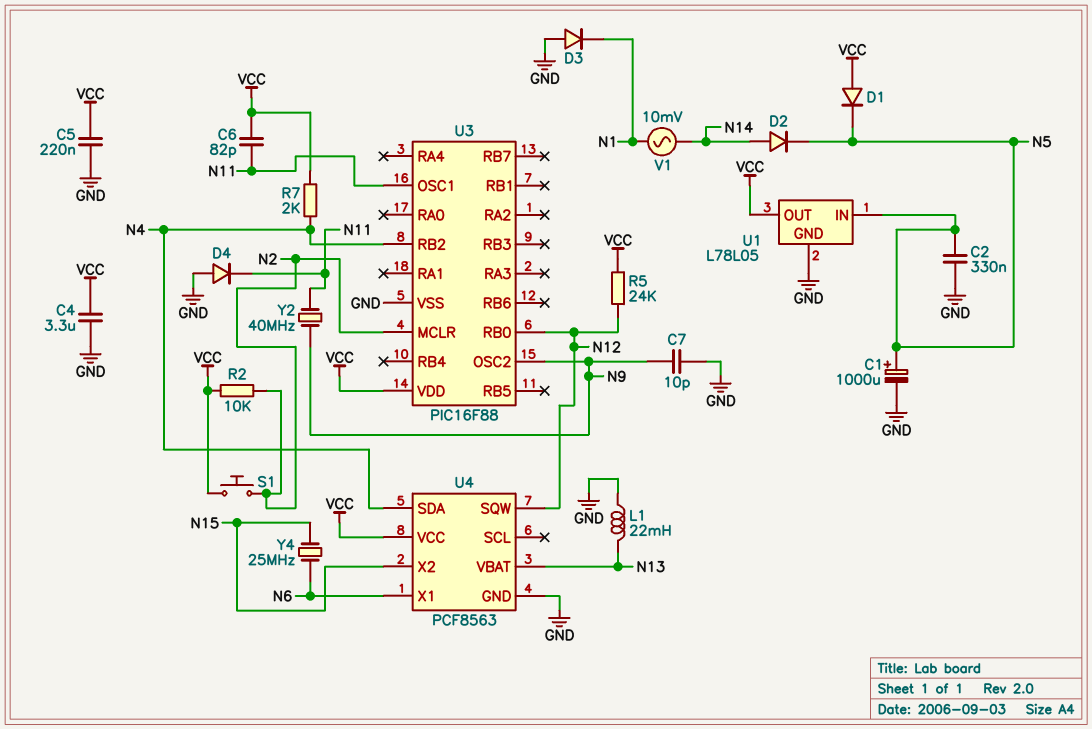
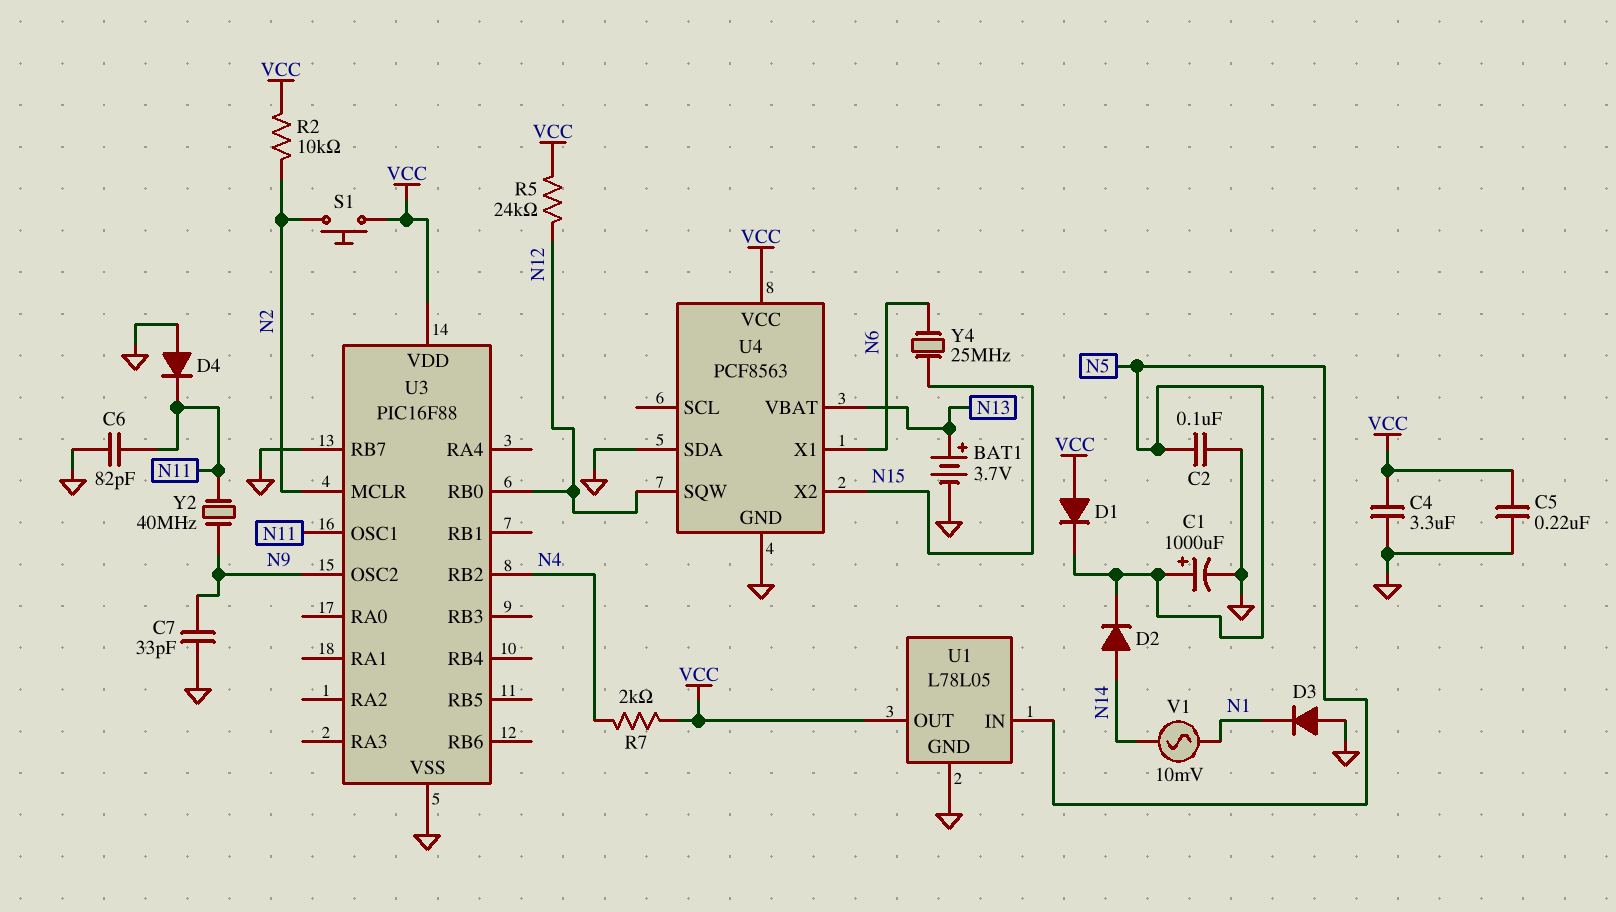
BAT1: none -> 3.7V (plus N13, minus GND)
C2: 330nF (GND, N5) -> 100nF (GND, N5)
C6: 82pF (N11, VCC) -> 82pF (GND, N11)
C7: 10pF (GND, N9) -> 33pF (GND, N9)
L1: 22mH (GND, N13) -> none
U3 pin RB7: none -> GND
U4 pin SDA: N4 -> GND

